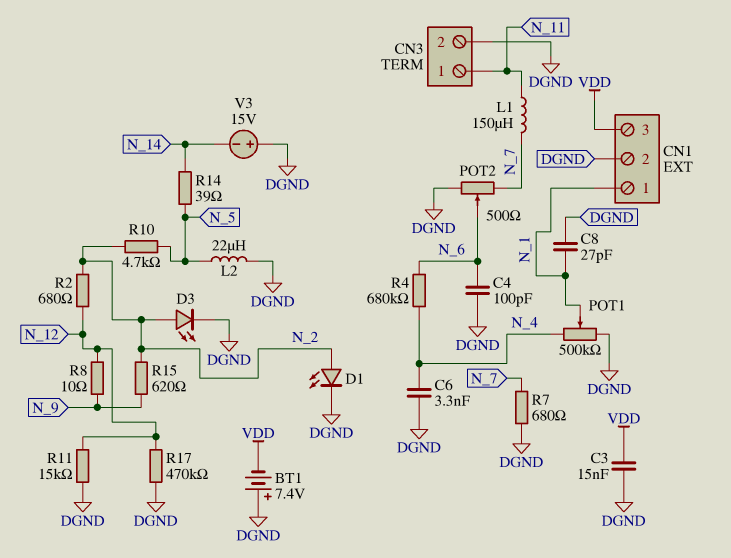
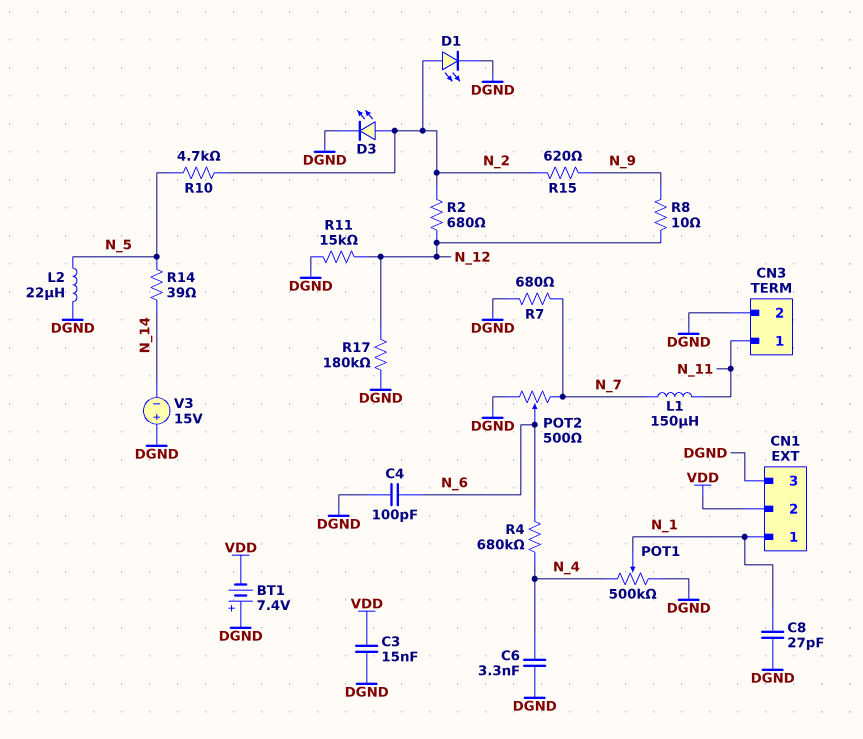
CN1 pin 2: DGND -> VDD
CN1 pin 3: VDD -> DGND
R17: 470k (DGND, N_12) -> 180k (DGND, N_12)

